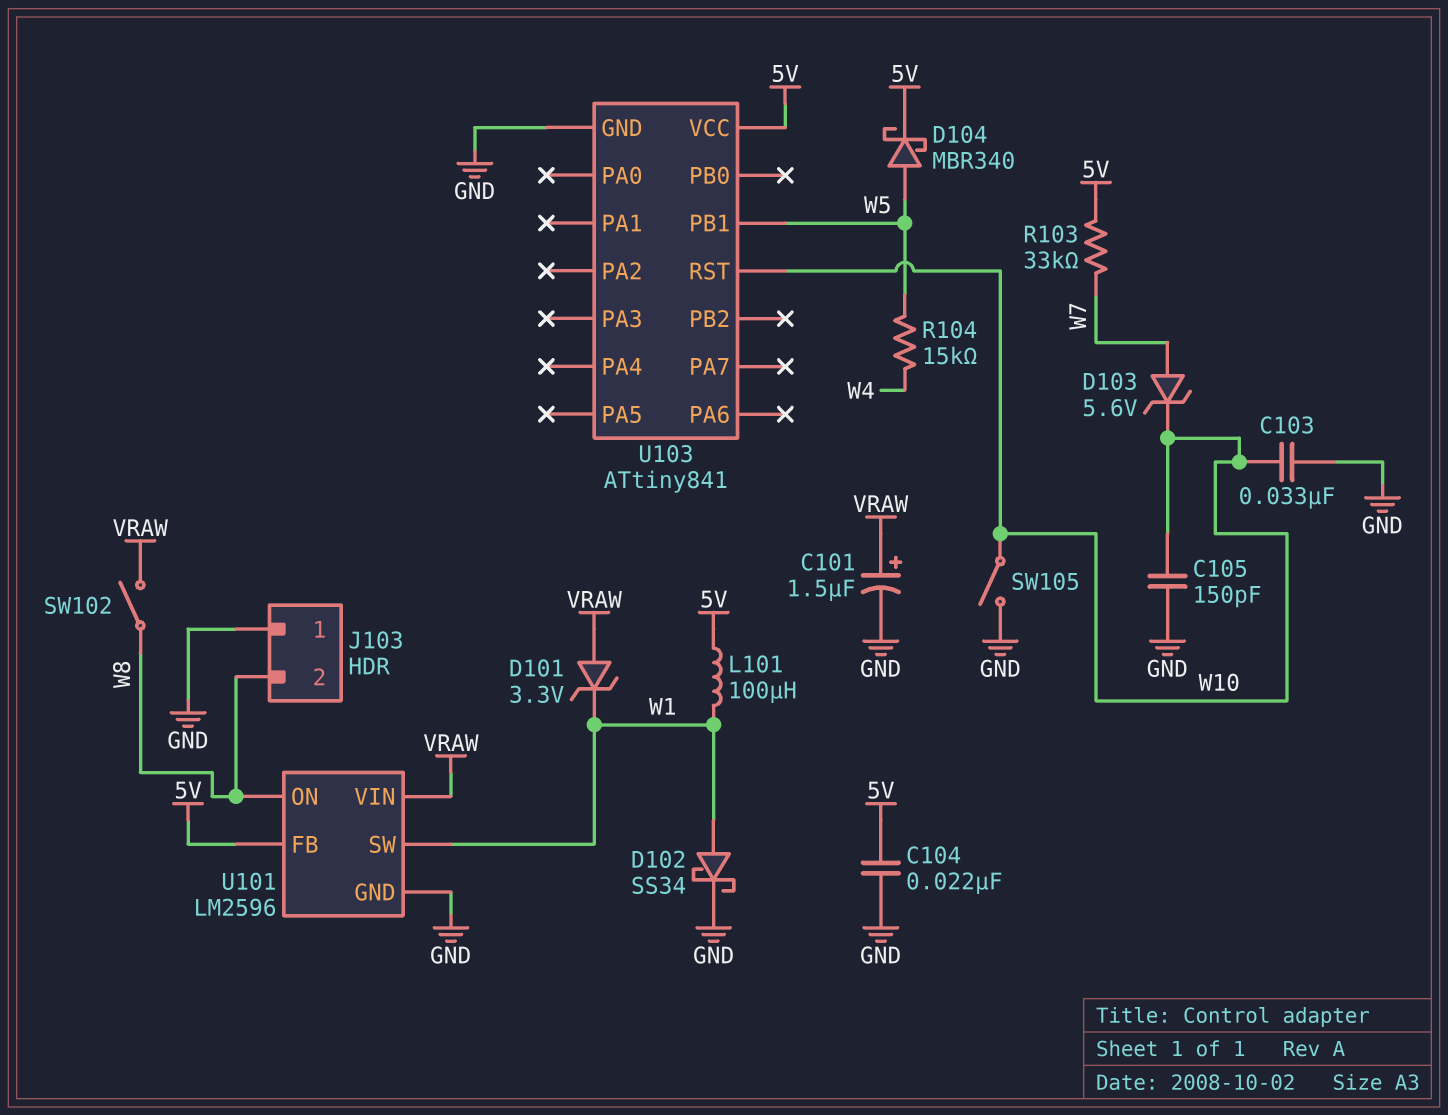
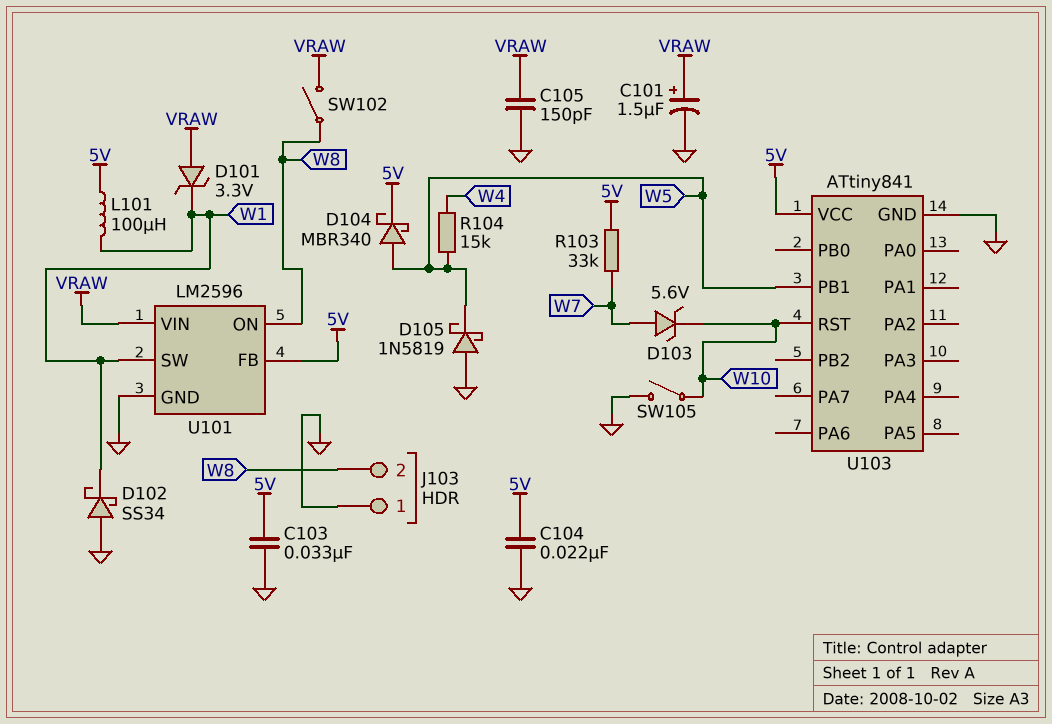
C103: 33nF (GND, W10) -> 33nF (5V, GND)
C105: 150pF (GND, W10) -> 150pF (GND, VRAW)
D102: schottky SS34 (A W1, K GND) -> schottky SS34 (A GND, K W1)
D105: none -> schottky 1N5819 (A GND, K W5)

